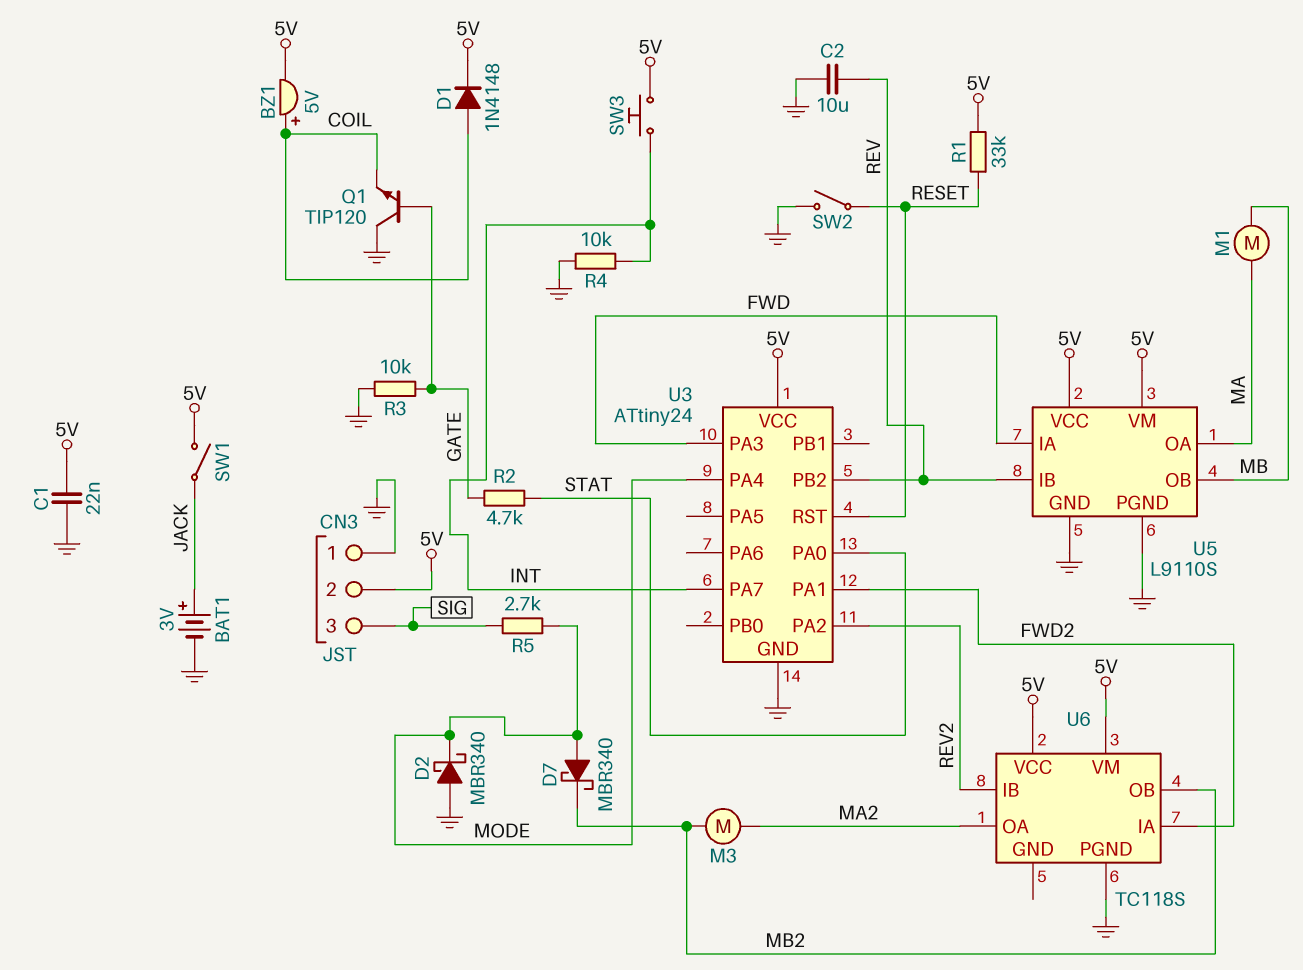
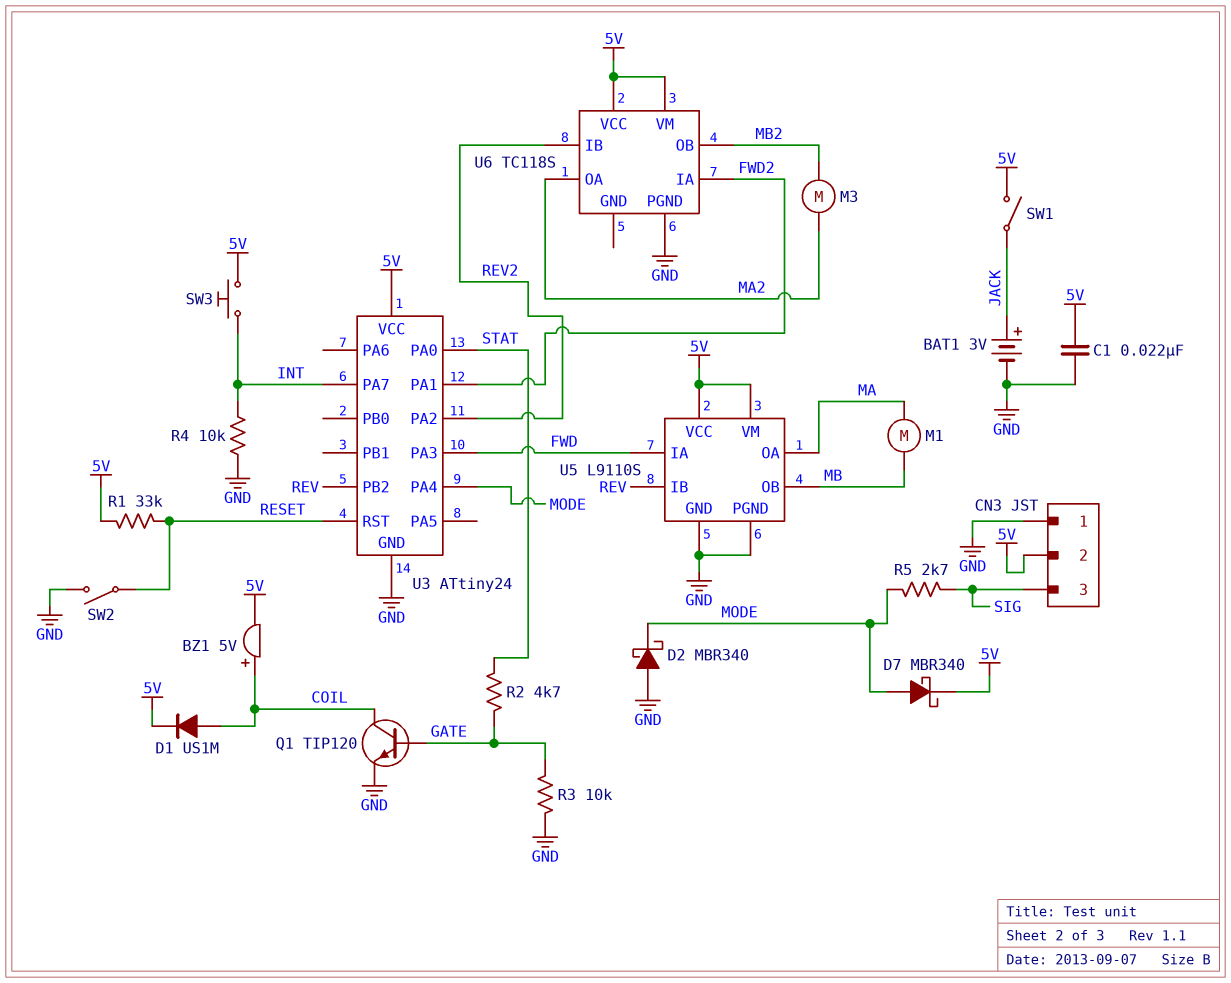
C2: 10uF (GND, REV) -> none
D1: diode 1N4148 (A COIL, K 5V) -> diode US1M (A COIL, K 5V)
D7: schottky MBR340 (A MODE, K MB2) -> schottky MBR340 (A MODE, K 5V)
Q1: NPN TIP120 (B GATE, C GND, E COIL) -> NPN TIP120 (B GATE, C COIL, E GND)

